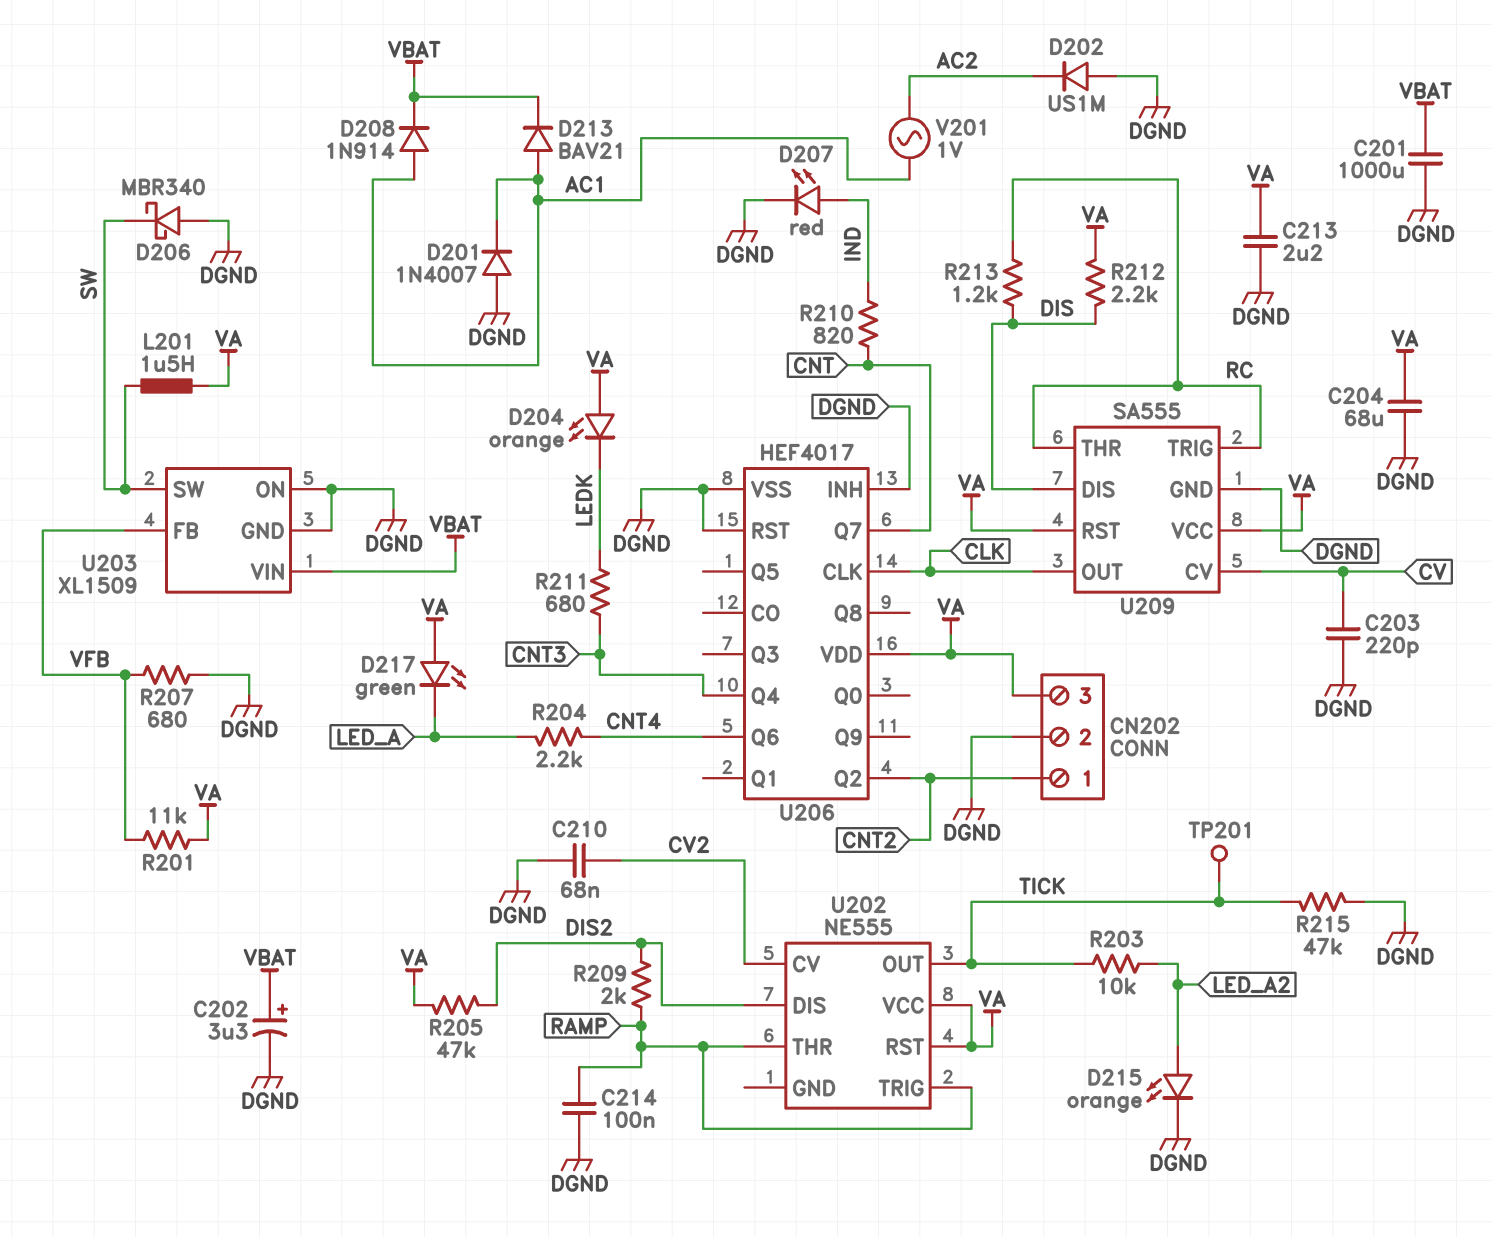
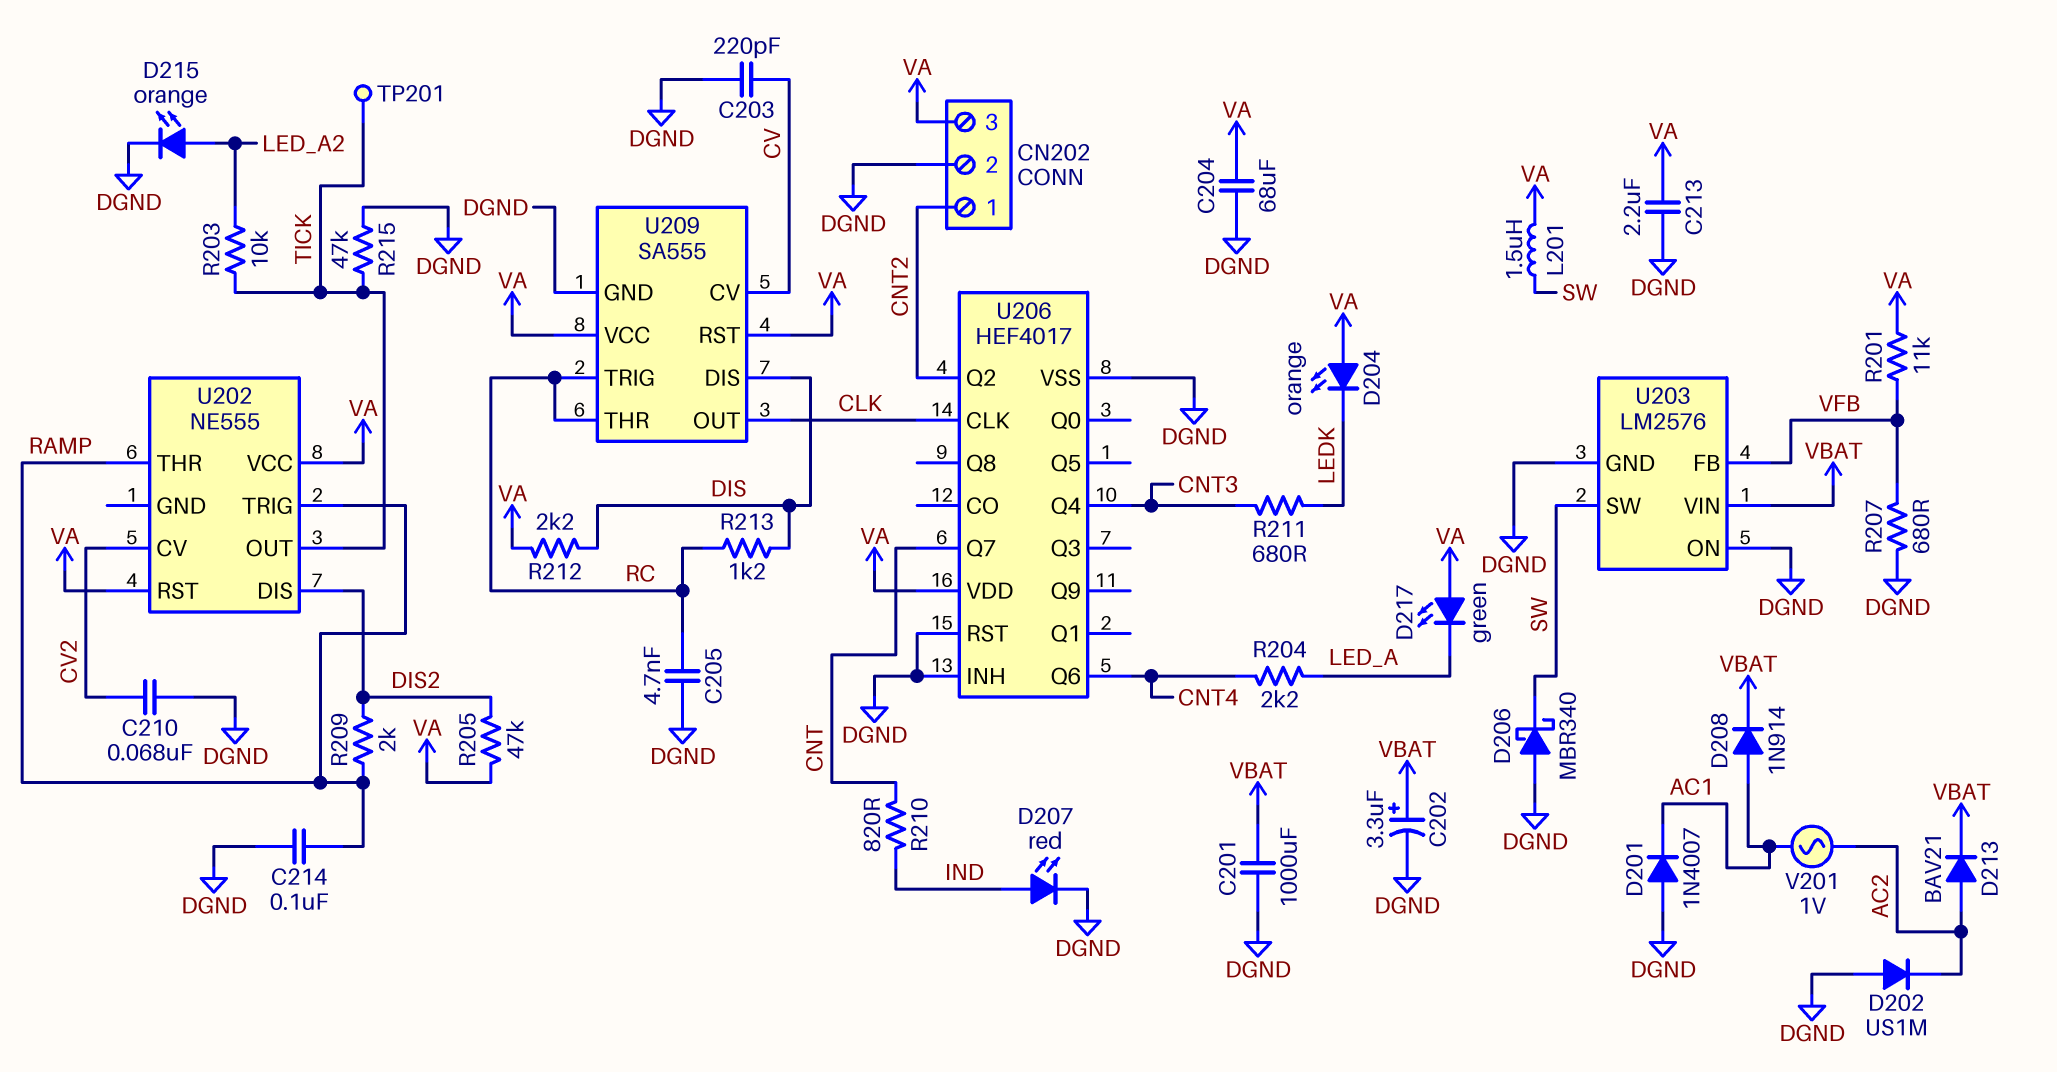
C205: none -> 4.7nF (DGND, RC)
D213: diode BAV21 (A AC1, K VBAT) -> diode BAV21 (A AC2, K VBAT)
U203: XL1509 -> LM2576

